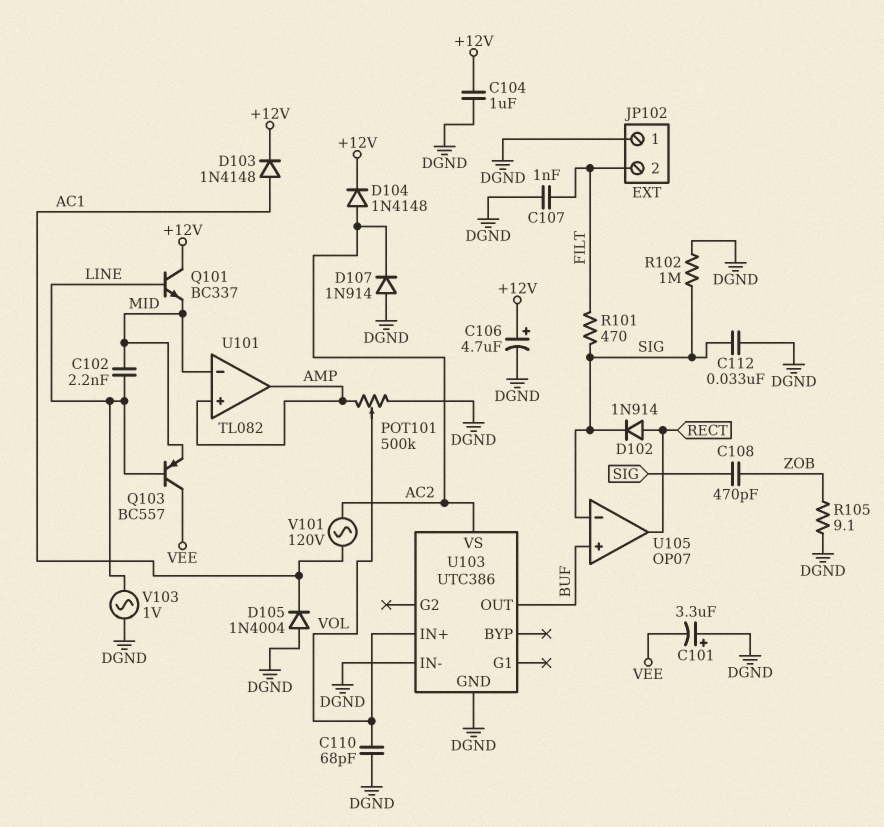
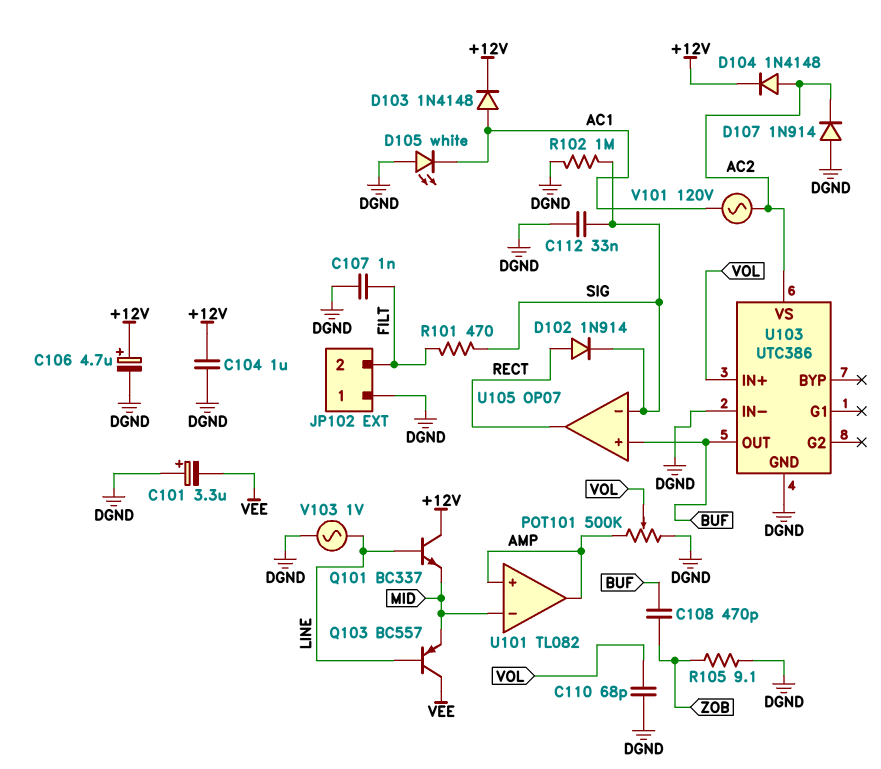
C102: 2.2nF (LINE, MID) -> none
C108: 470pF (SIG, ZOB) -> 470pF (BUF, ZOB)
D105: diode 1N4004 (A DGND, K AC1) -> LED white (A DGND, K AC1)

